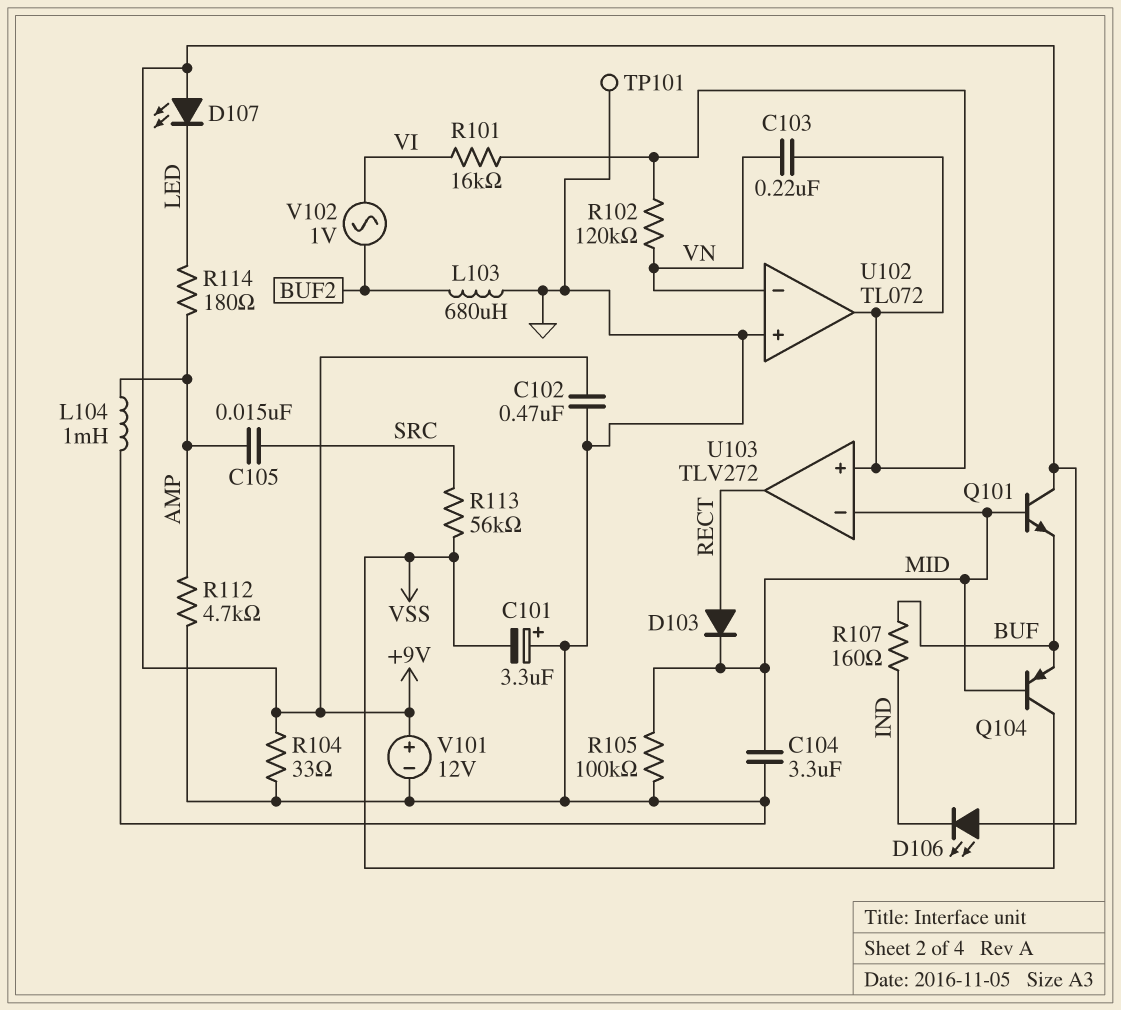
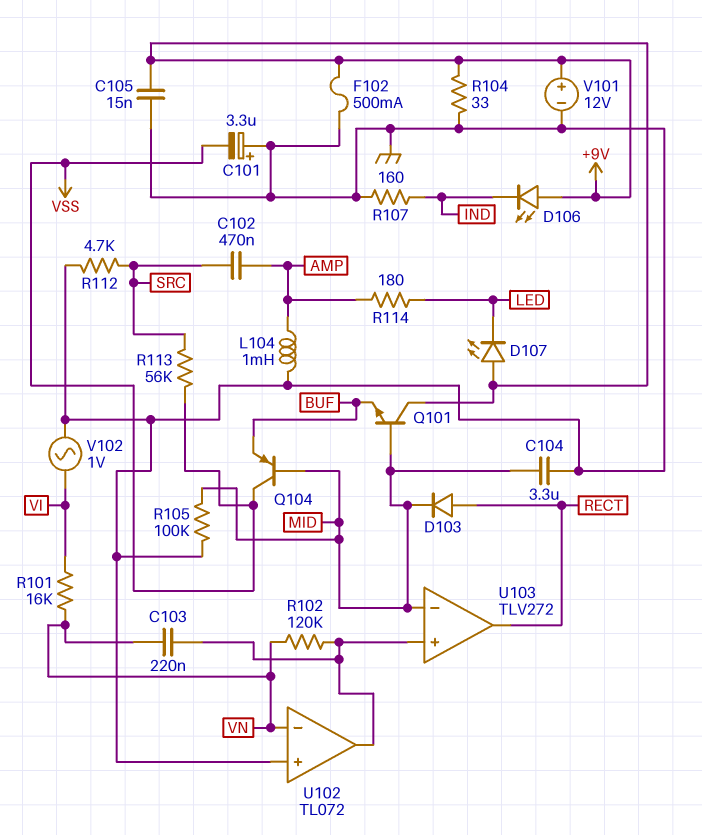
C102: 470nF (+9V, GND) -> 470nF (AMP, SRC)
C105: 15nF (AMP, SRC) -> 15nF (+9V, GND)
F102: none -> 500mA (+9V, GND)
L103: 680uH (BUF2, GND) -> none
R101: 16k (U102/out, VI) -> 16k (VI, VN)
R107: 160 (BUF, IND) -> 160 (GND, IND)
R112: 4.7k (AMP, GND) -> 4.7k (GND, SRC)
TP101: test point (GND) -> none
V102: AC 1V (BUF2, VI) -> AC 1V (GND, VI)

